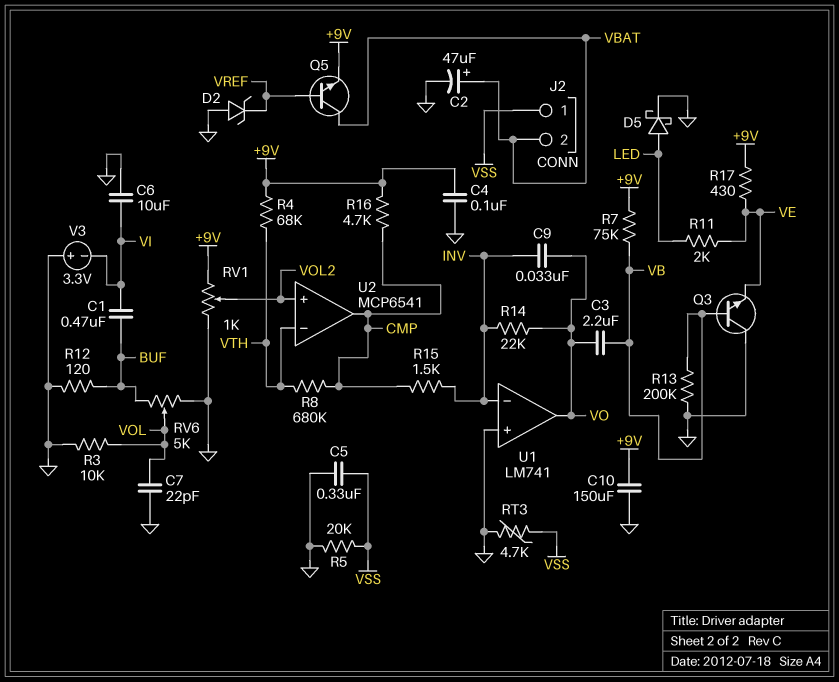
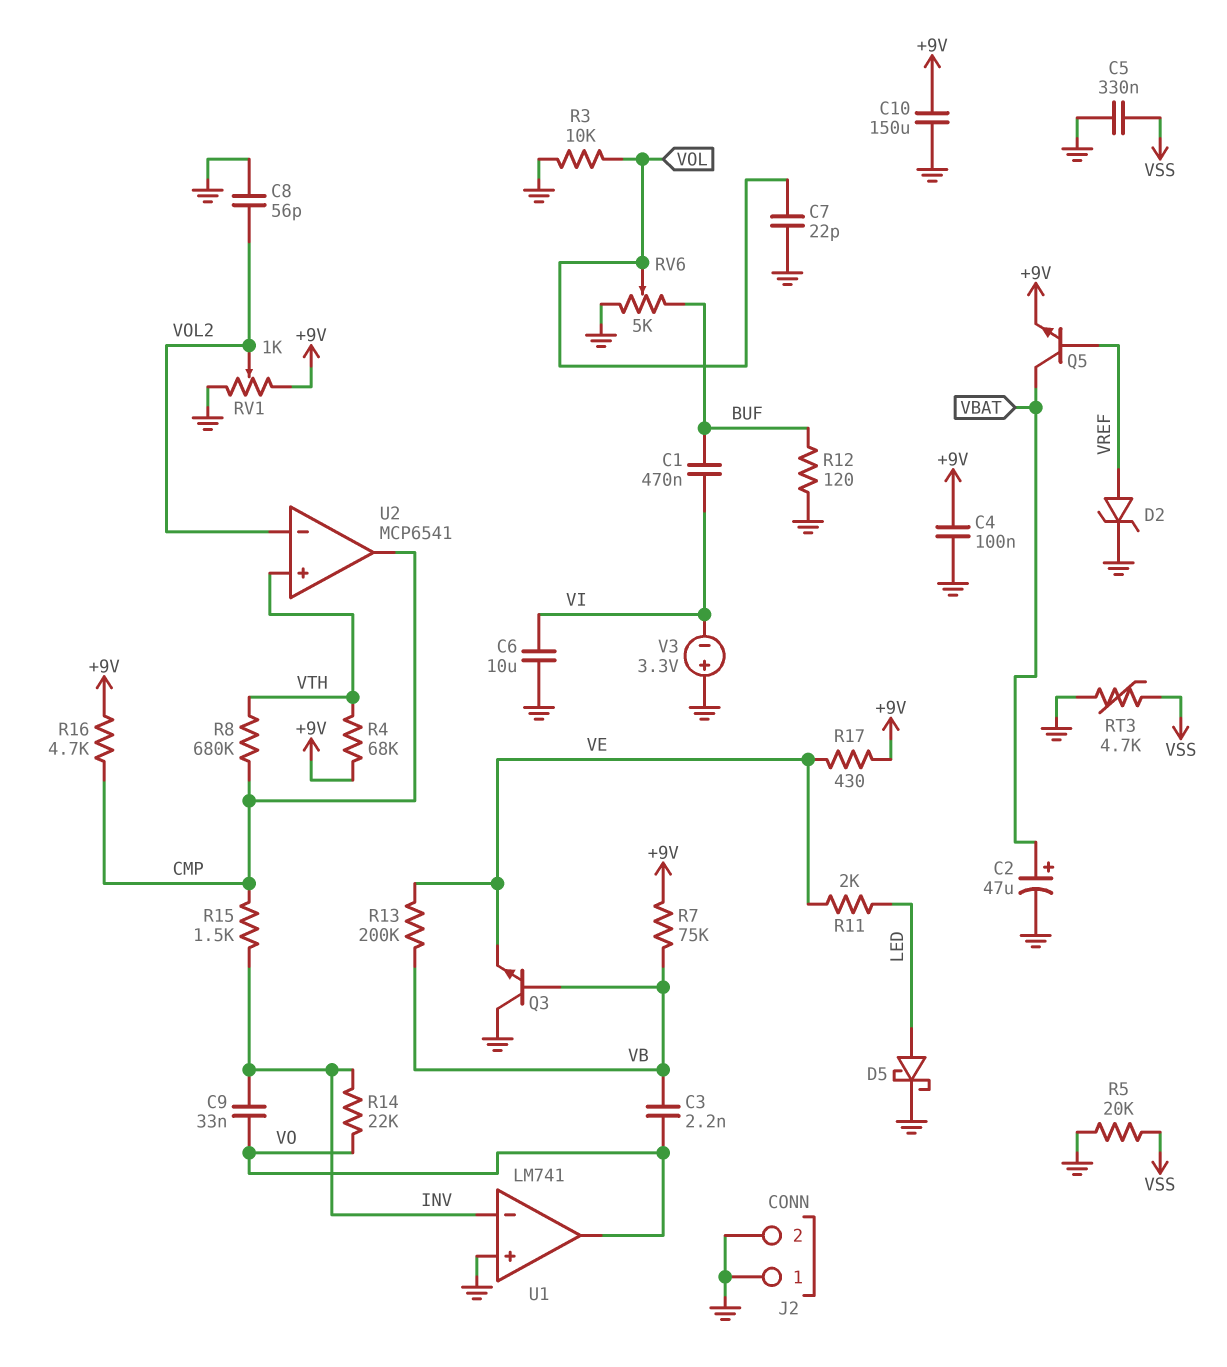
C3: 2.2uF (VB, VO) -> 2.2nF (VB, VO)
C8: none -> 56pF (GND, VOL2)
D2: zener (A GND, K VREF) -> zener (A VREF, K GND)
J2 pin 1: VSS -> GND
J2 pin 2: VBAT -> GND
R13: 200k (GND, VB) -> 200k (VB, VE)
U2 pin in+: VOL2 -> VTH
U2 pin in-: VTH -> VOL2

